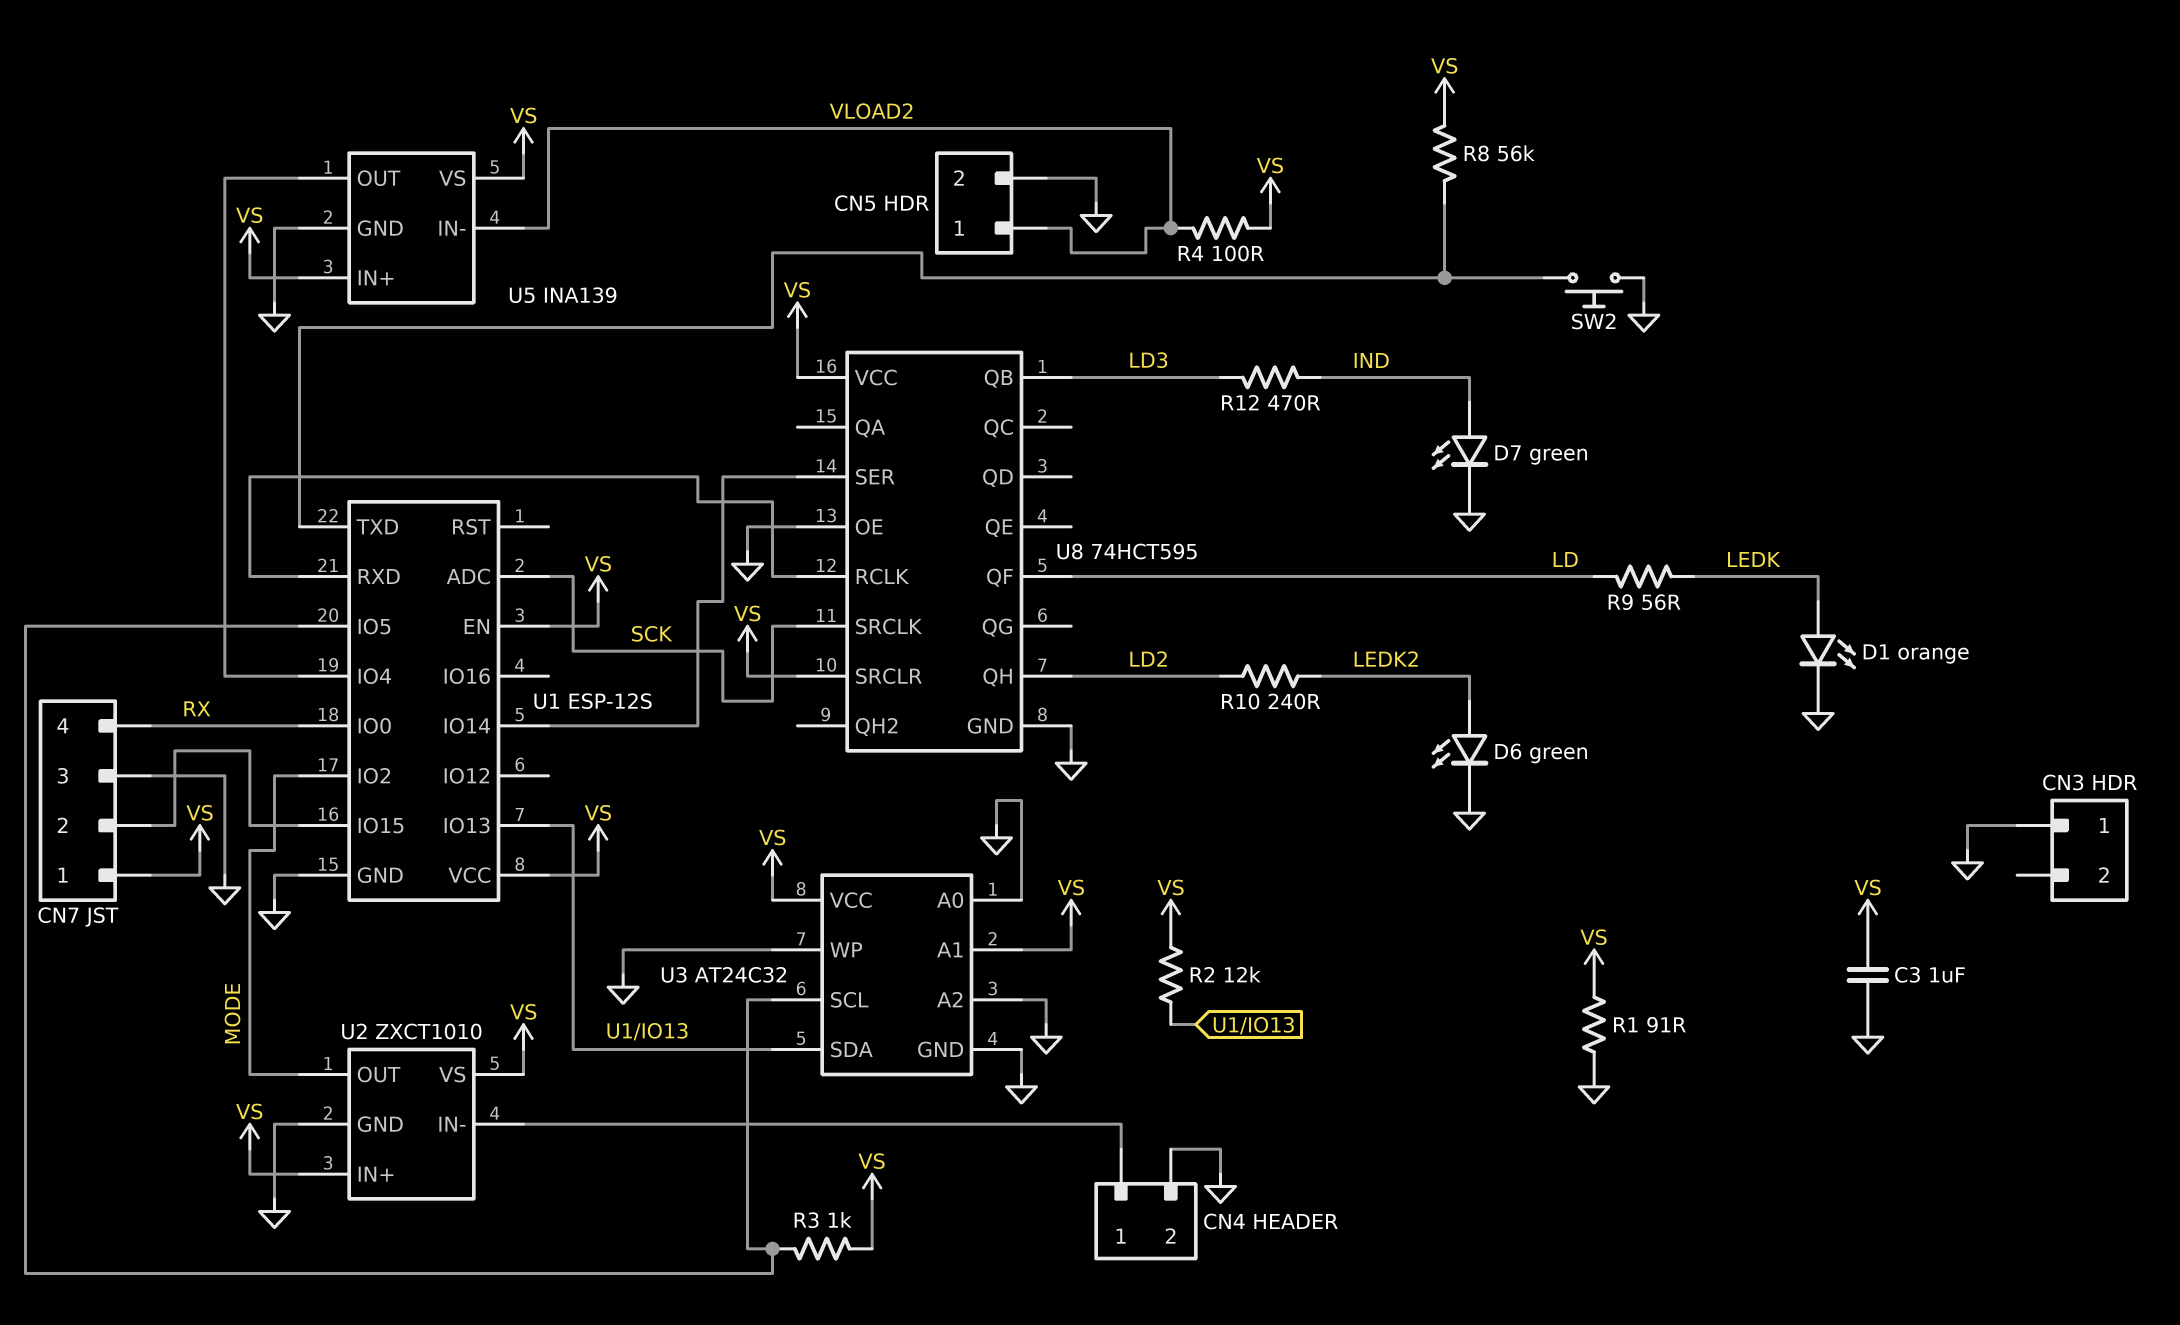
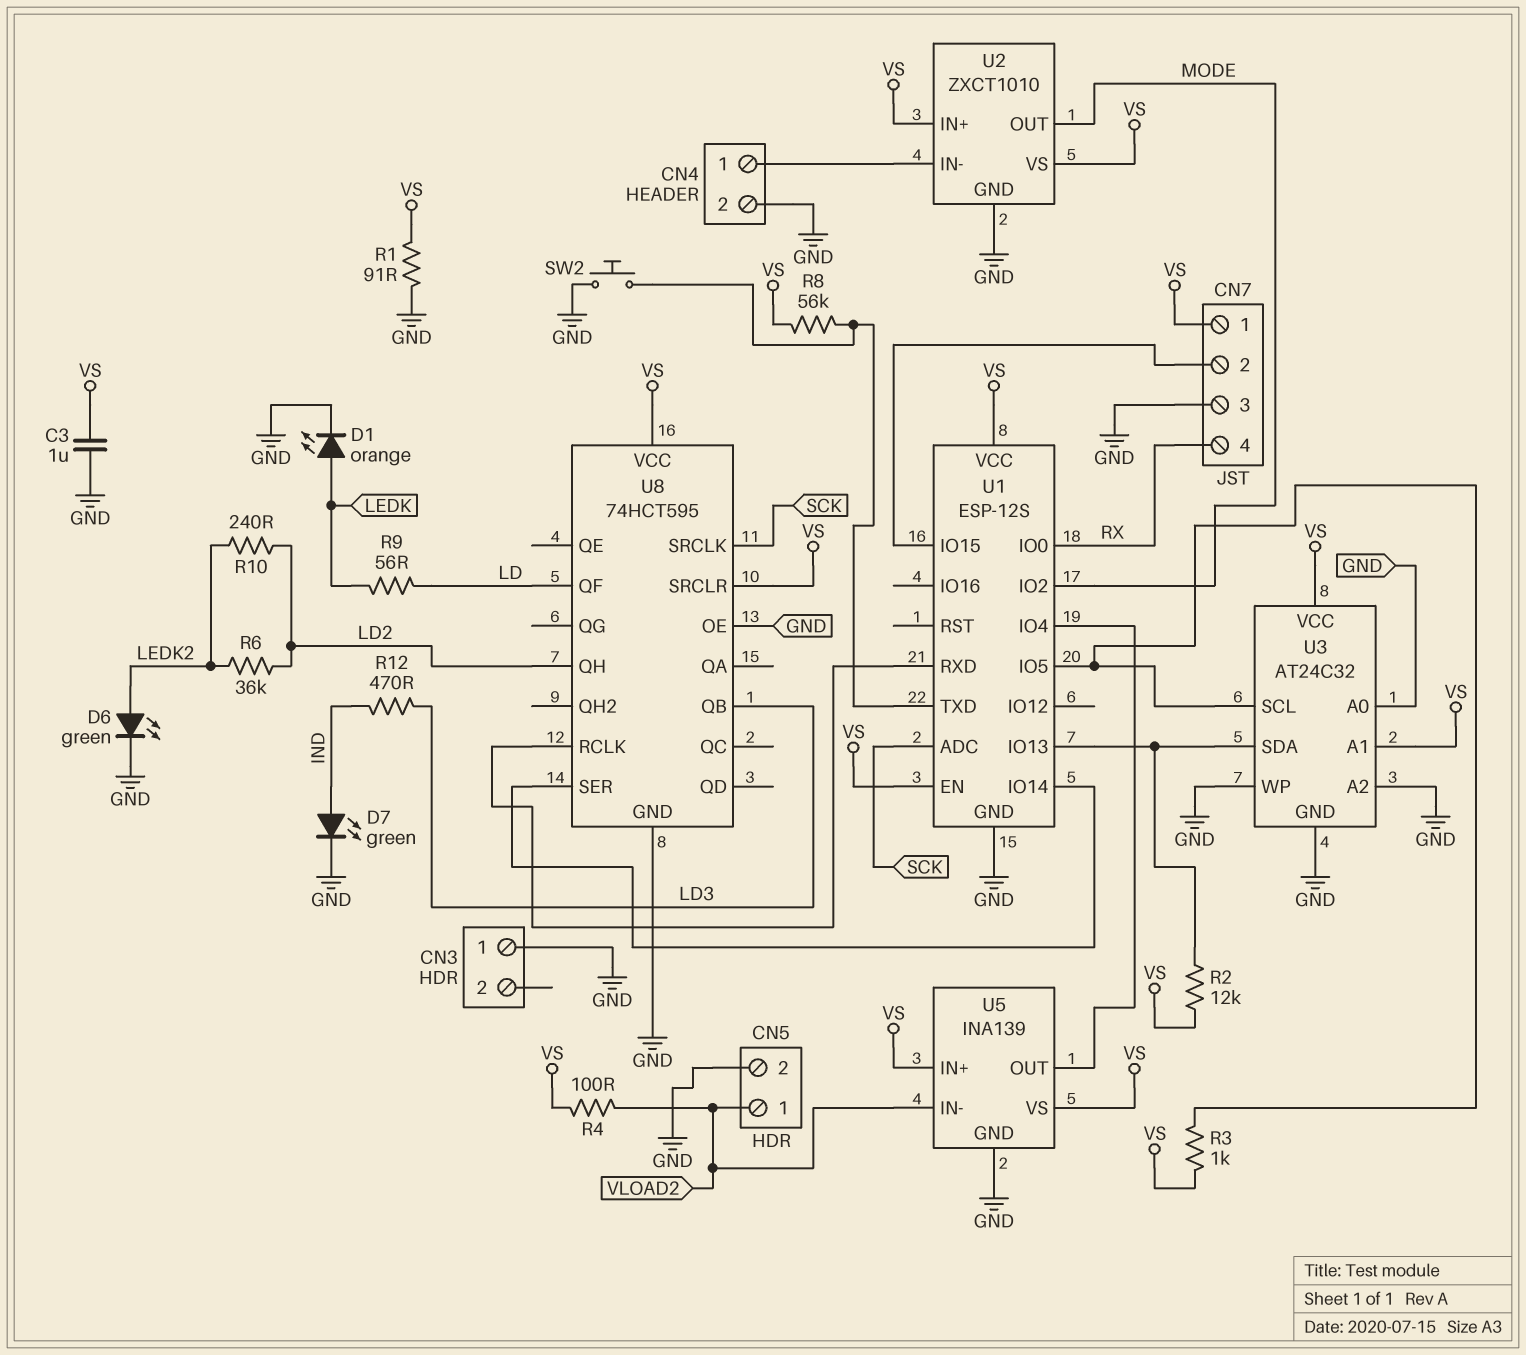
R6: none -> 36k (LD2, LEDK2)

